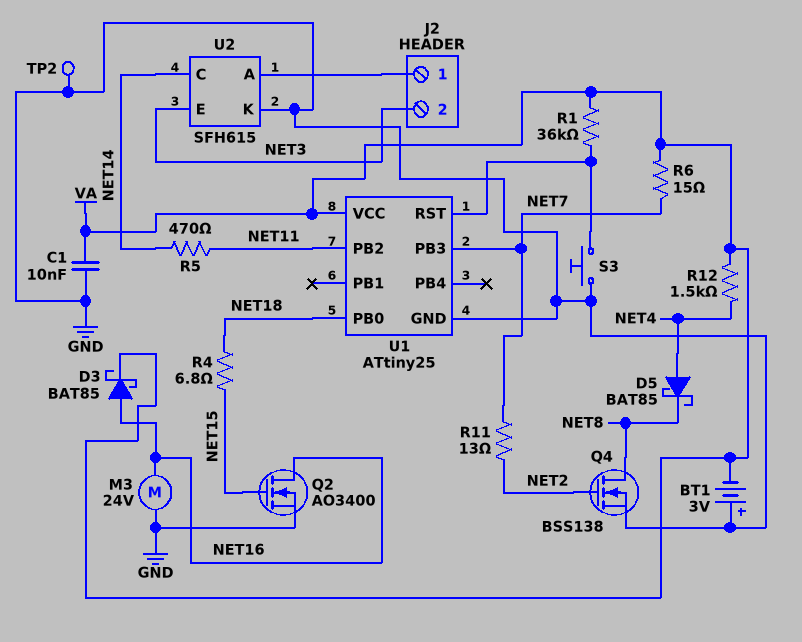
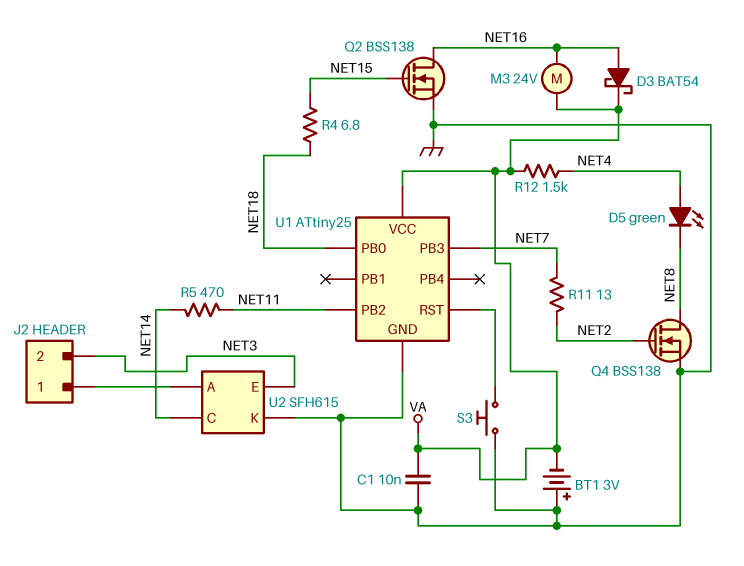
D3: schottky BAT85 (A NET16, K VA) -> schottky BAT54 (A NET16, K VA)
D5: schottky BAT85 (A NET4, K NET8) -> LED green (A NET4, K NET8)
M3: motor 24V (GND, NET16) -> motor 24V (NET16, VA)
Q2: NMOS AO3400 (G NET15, D NET16, S GND) -> NMOS BSS138 (G NET15, D NET16, S GND)
R1: 36k (U1/RST, VA) -> none
R6: 15 (NET7, VA) -> none
TP2: test point (GND) -> none

